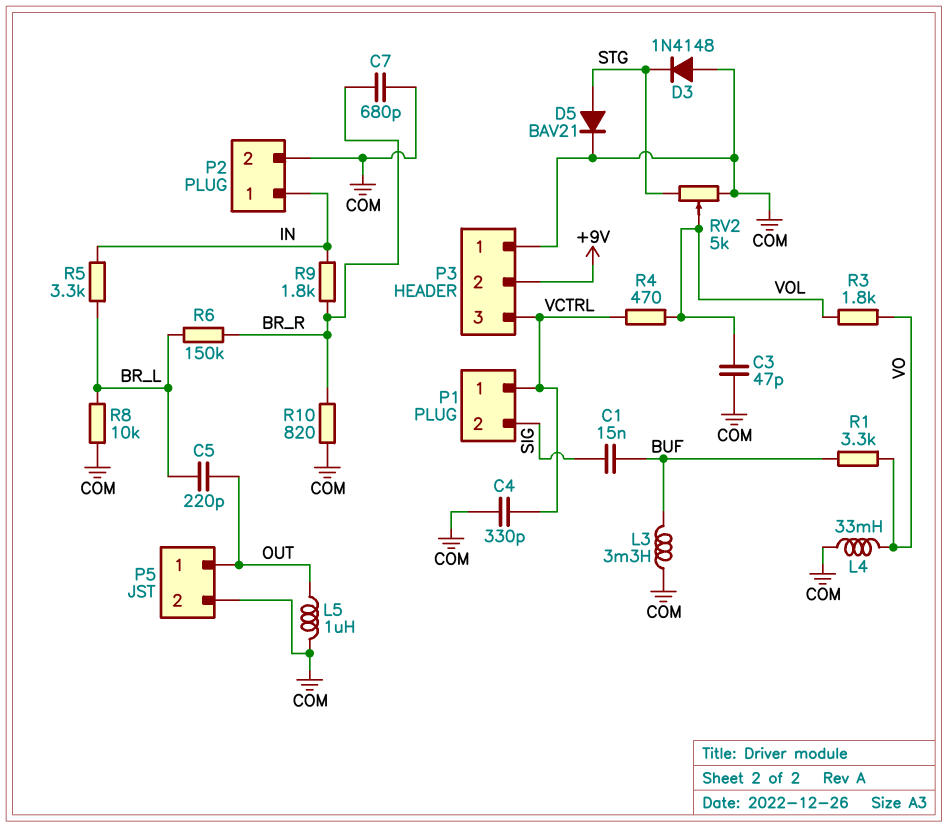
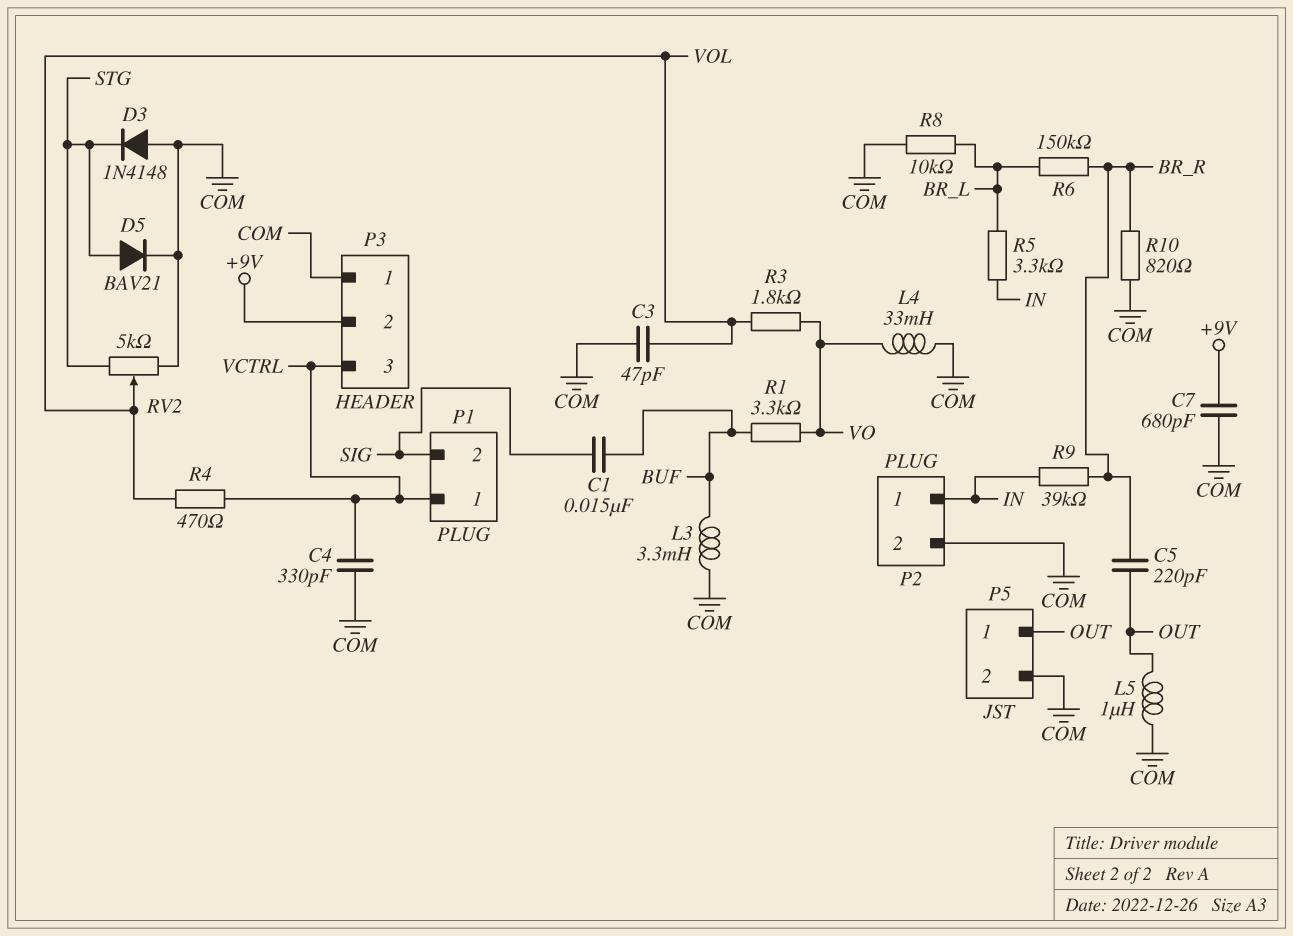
C5: 220pF (BR_L, OUT) -> 220pF (BR_R, OUT)
C7: 680pF (BR_R, COM) -> 680pF (+9V, COM)
R9: 1.8k (BR_R, IN) -> 39k (BR_R, IN)

